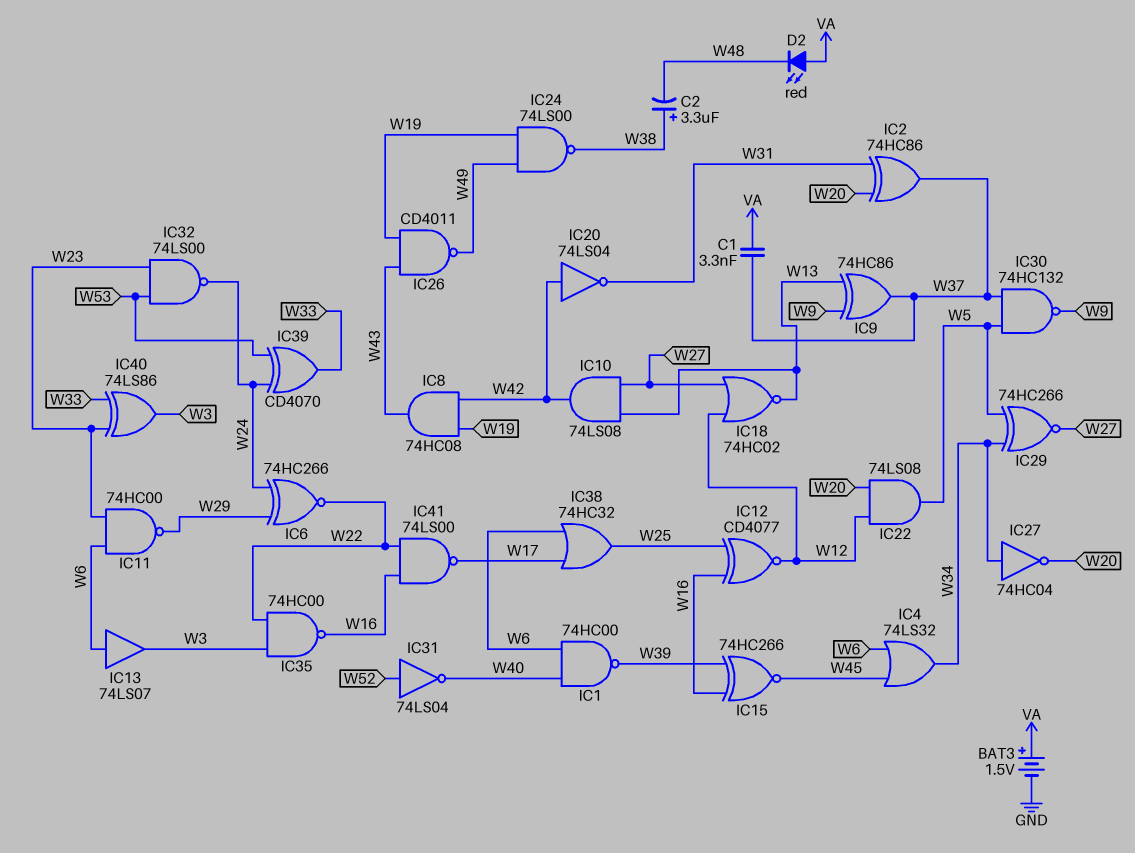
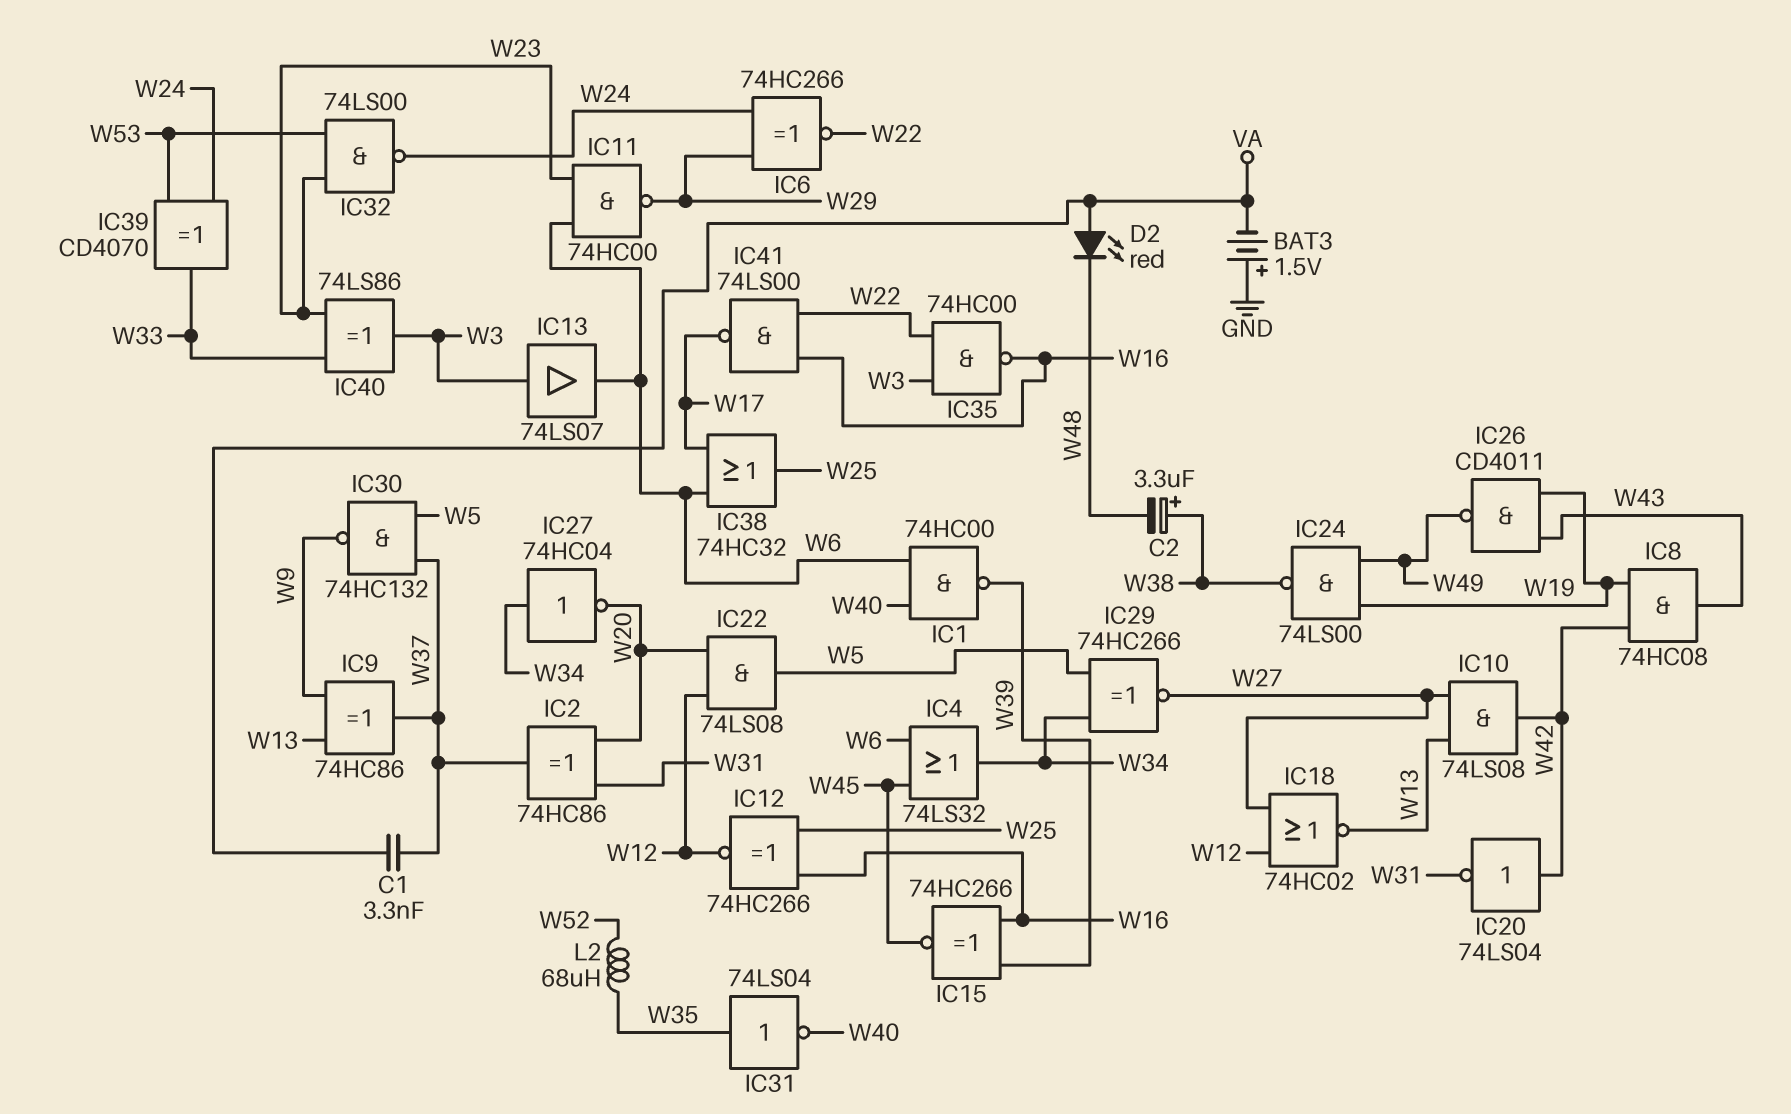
BAT3: 1.5V (plus VA, minus GND) -> 1.5V (plus GND, minus VA)
IC12: XNOR CD4077 (in W16, in W25, out W12) -> XNOR 74HC266 (in W16, in W25, out W12)
IC13: buffer 74LS07 (in W6, out W3) -> buffer 74LS07 (in W3, out W6)
IC31: NOT 74LS04 (in W52, out W40) -> NOT 74LS04 (in W35, out W40)
L2: none -> 68uH (W35, W52)

